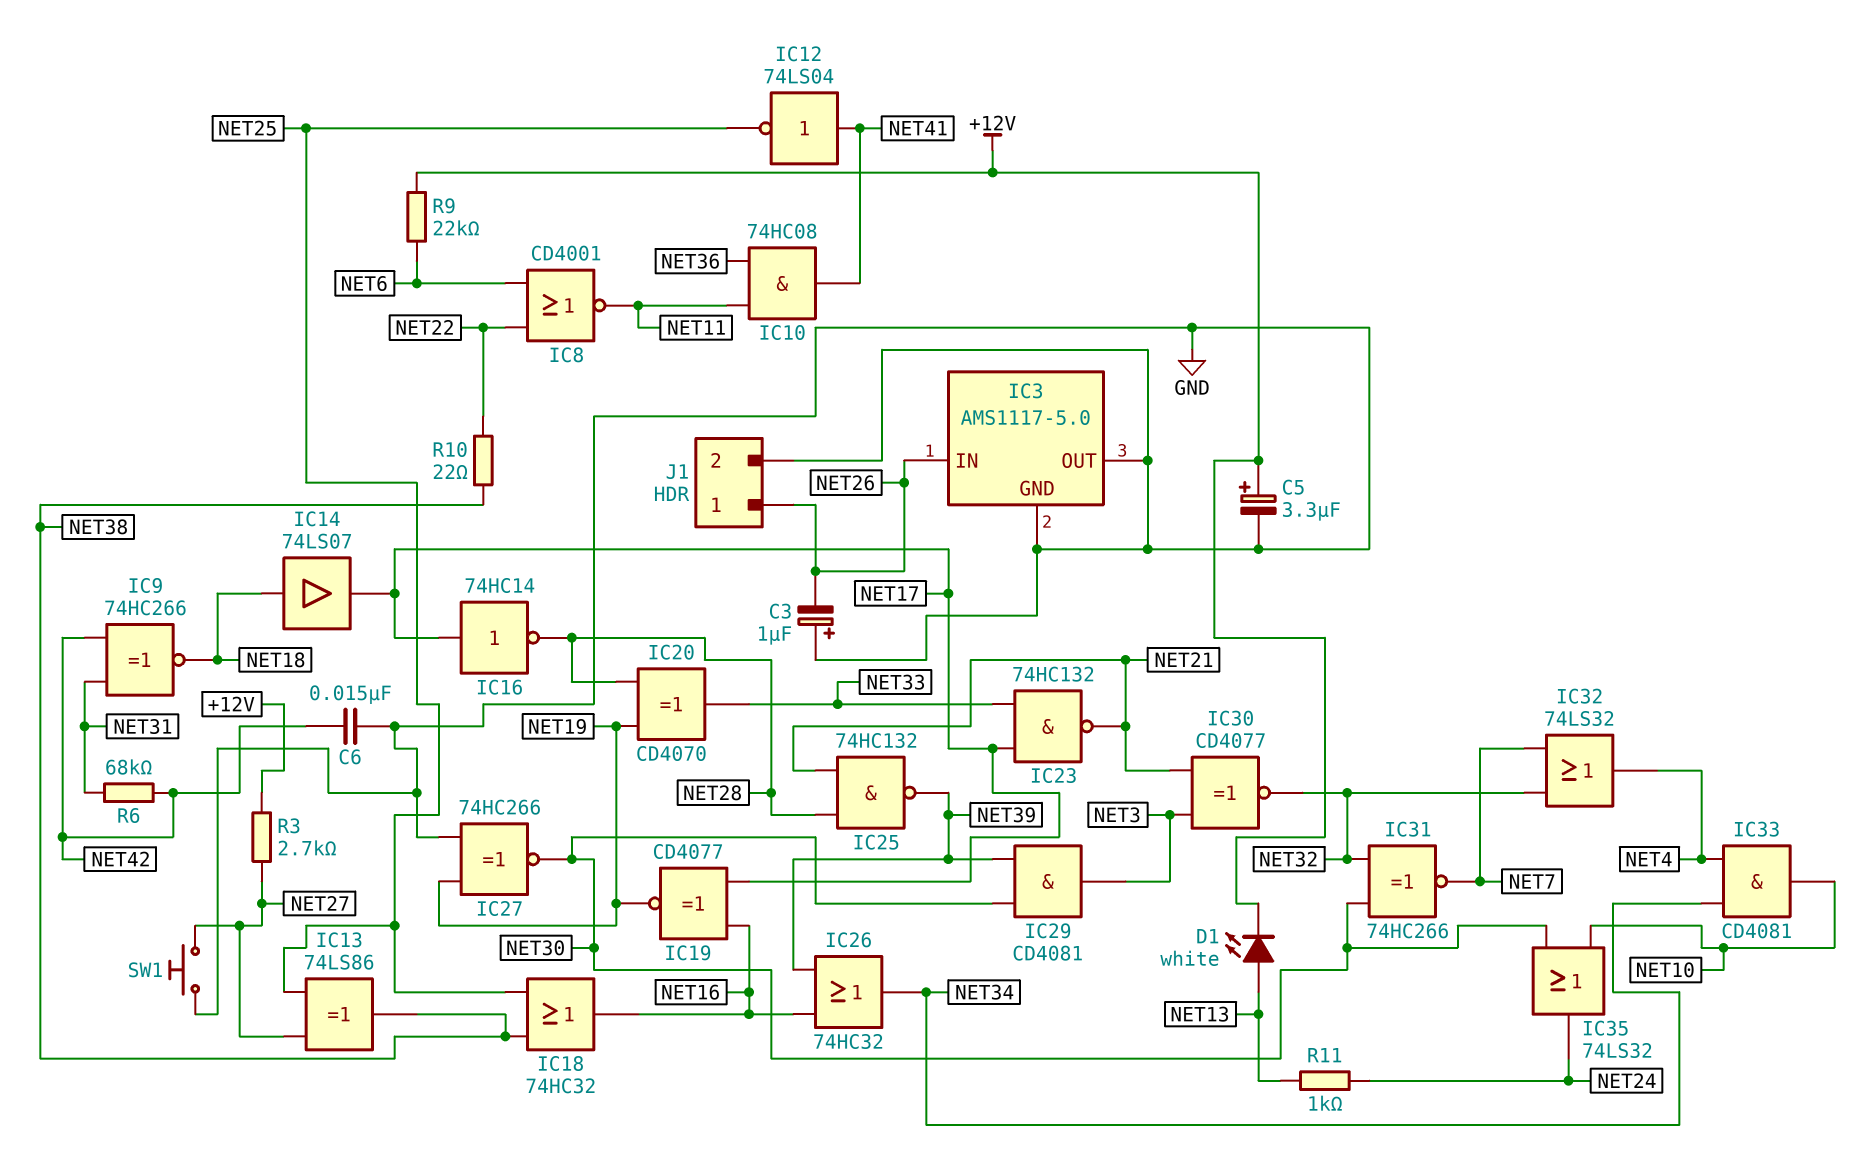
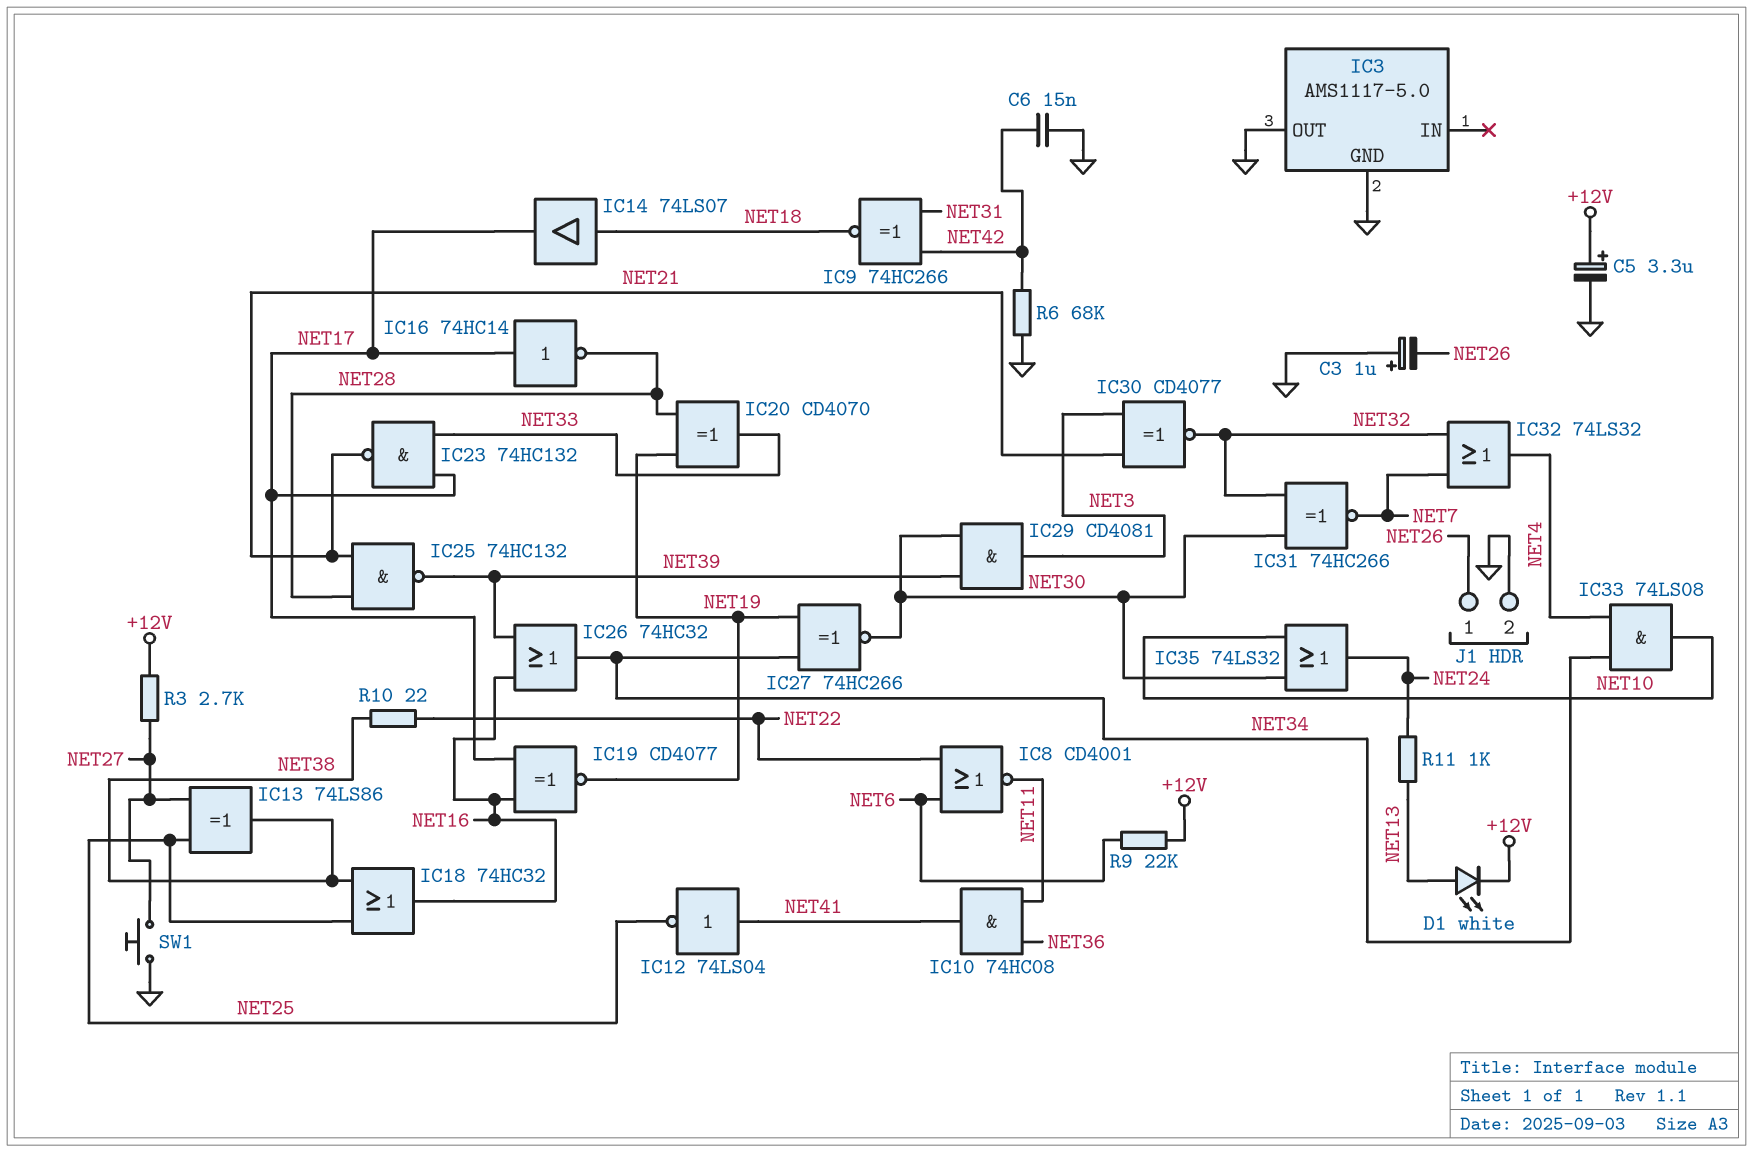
IC3 pin IN: NET26 -> none
IC27: XNOR 74HC266 (in GND, in NET19, out NET30) -> XNOR 74HC266 (in NET19, in NET34, out NET30)
IC33: AND CD4081 (in NET4, in NET34, out NET10) -> AND 74LS08 (in NET4, in NET34, out NET10)
R6: 68k (NET31, NET42) -> 68k (GND, NET42)

